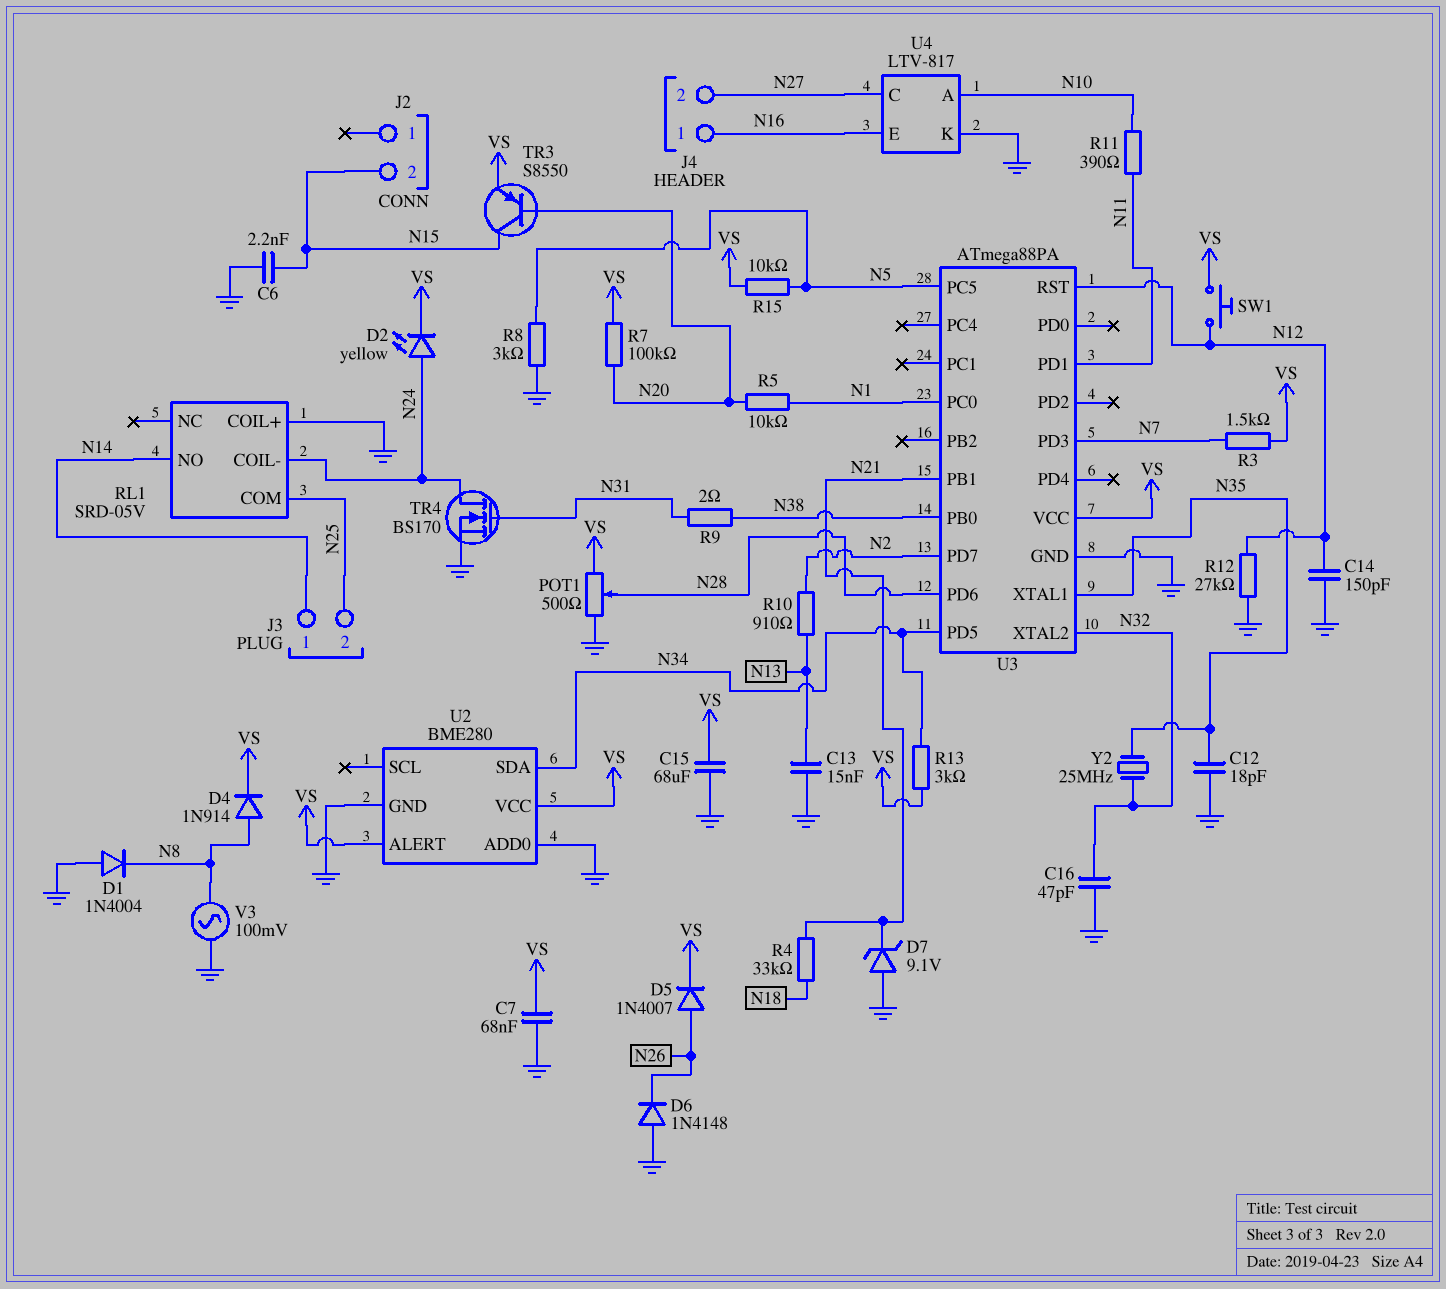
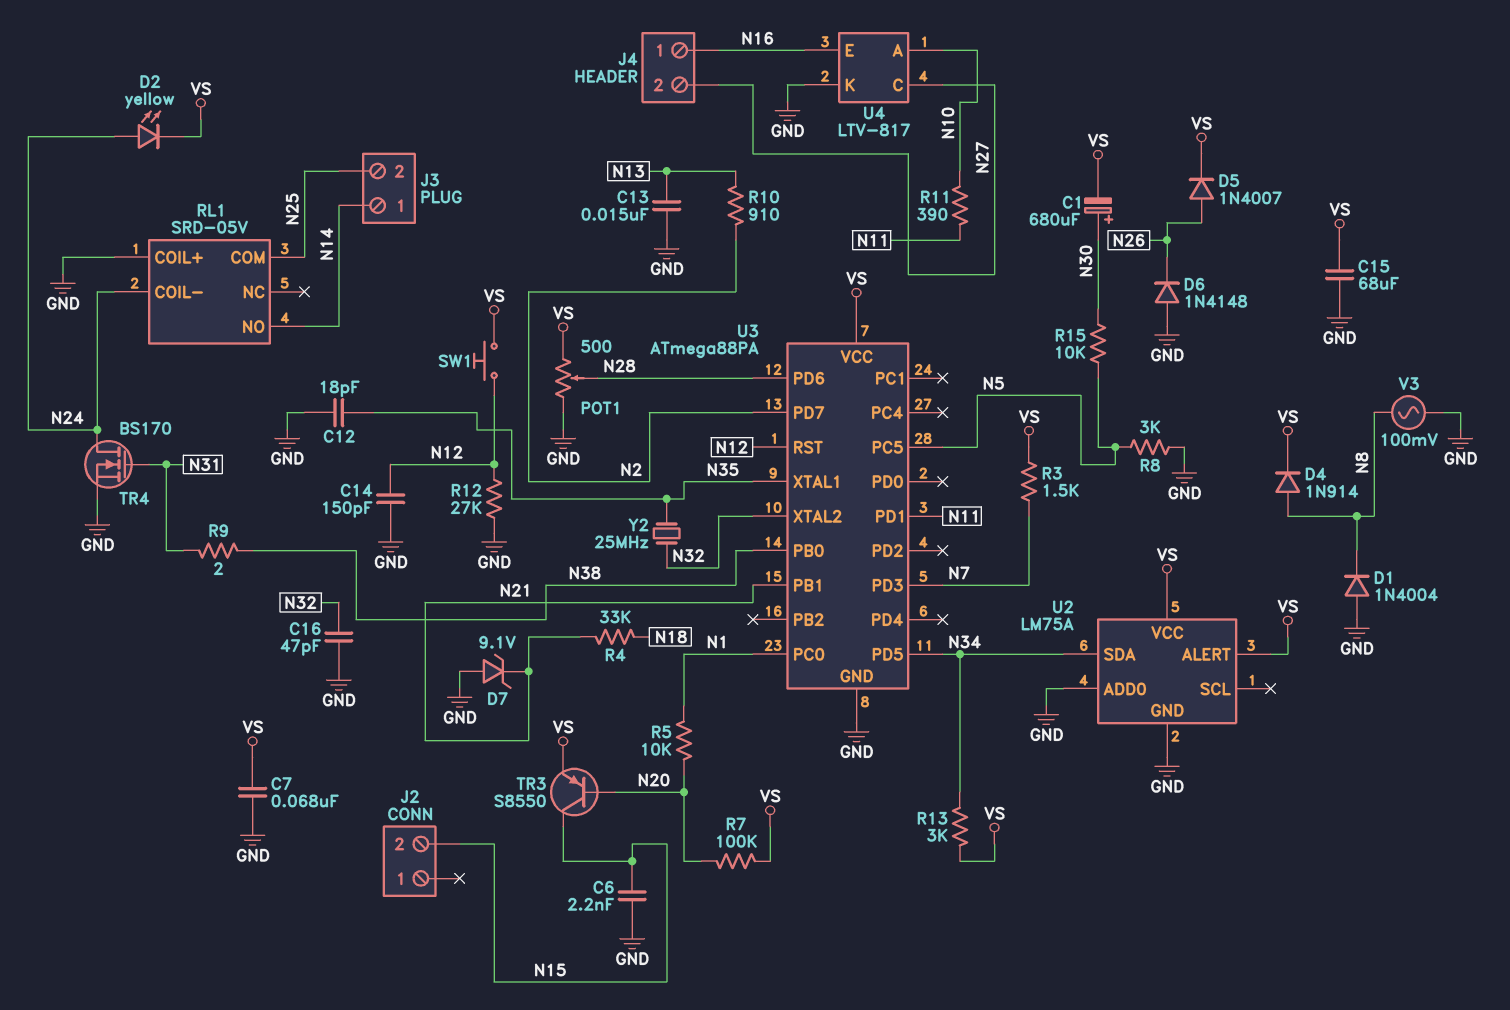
C1: none -> 680uF (plus N30, minus VS)
R15: 10k (N5, VS) -> 10k (N5, N30)
U2: BME280 -> LM75A

